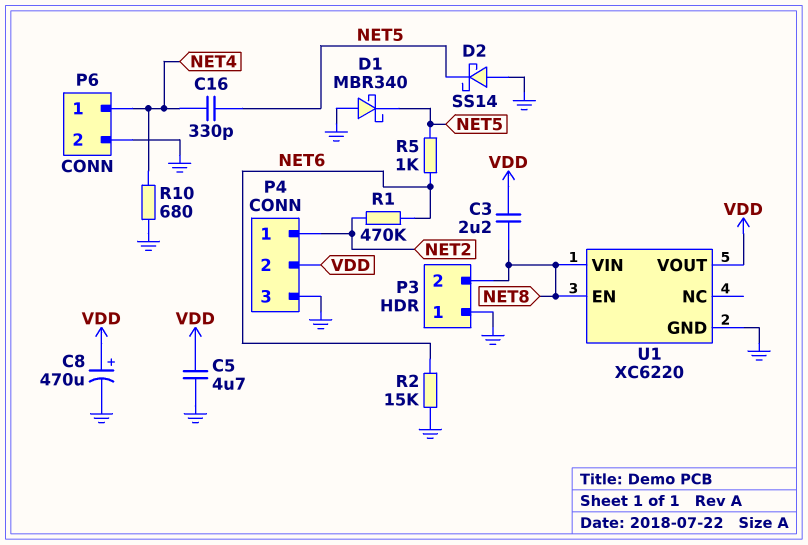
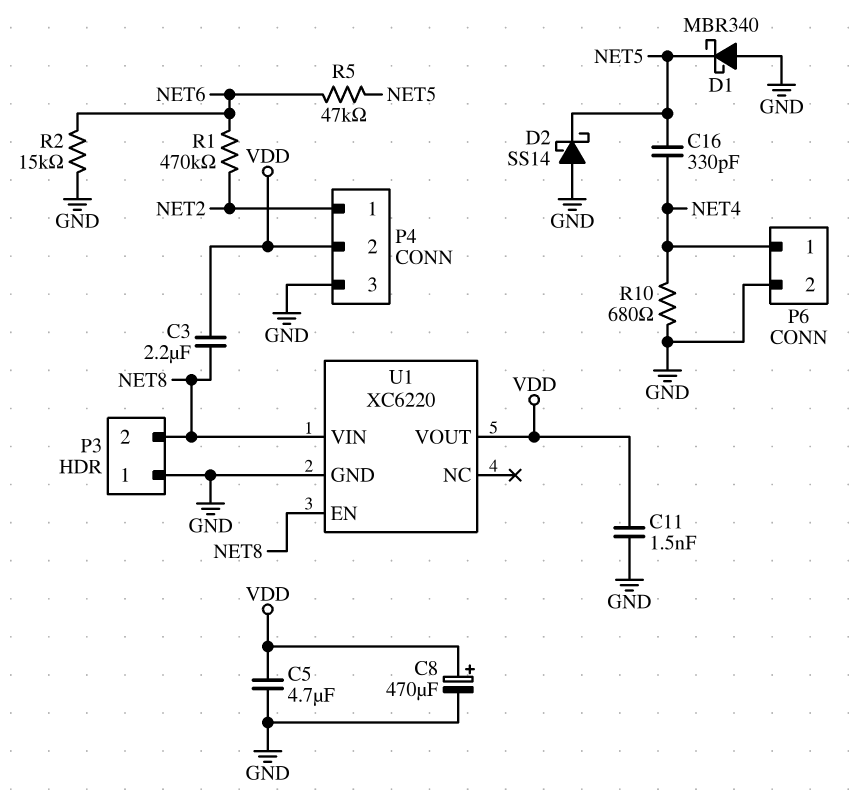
C11: none -> 1.5nF (GND, VDD)
R5: 1k (NET5, NET6) -> 47k (NET5, NET6)

